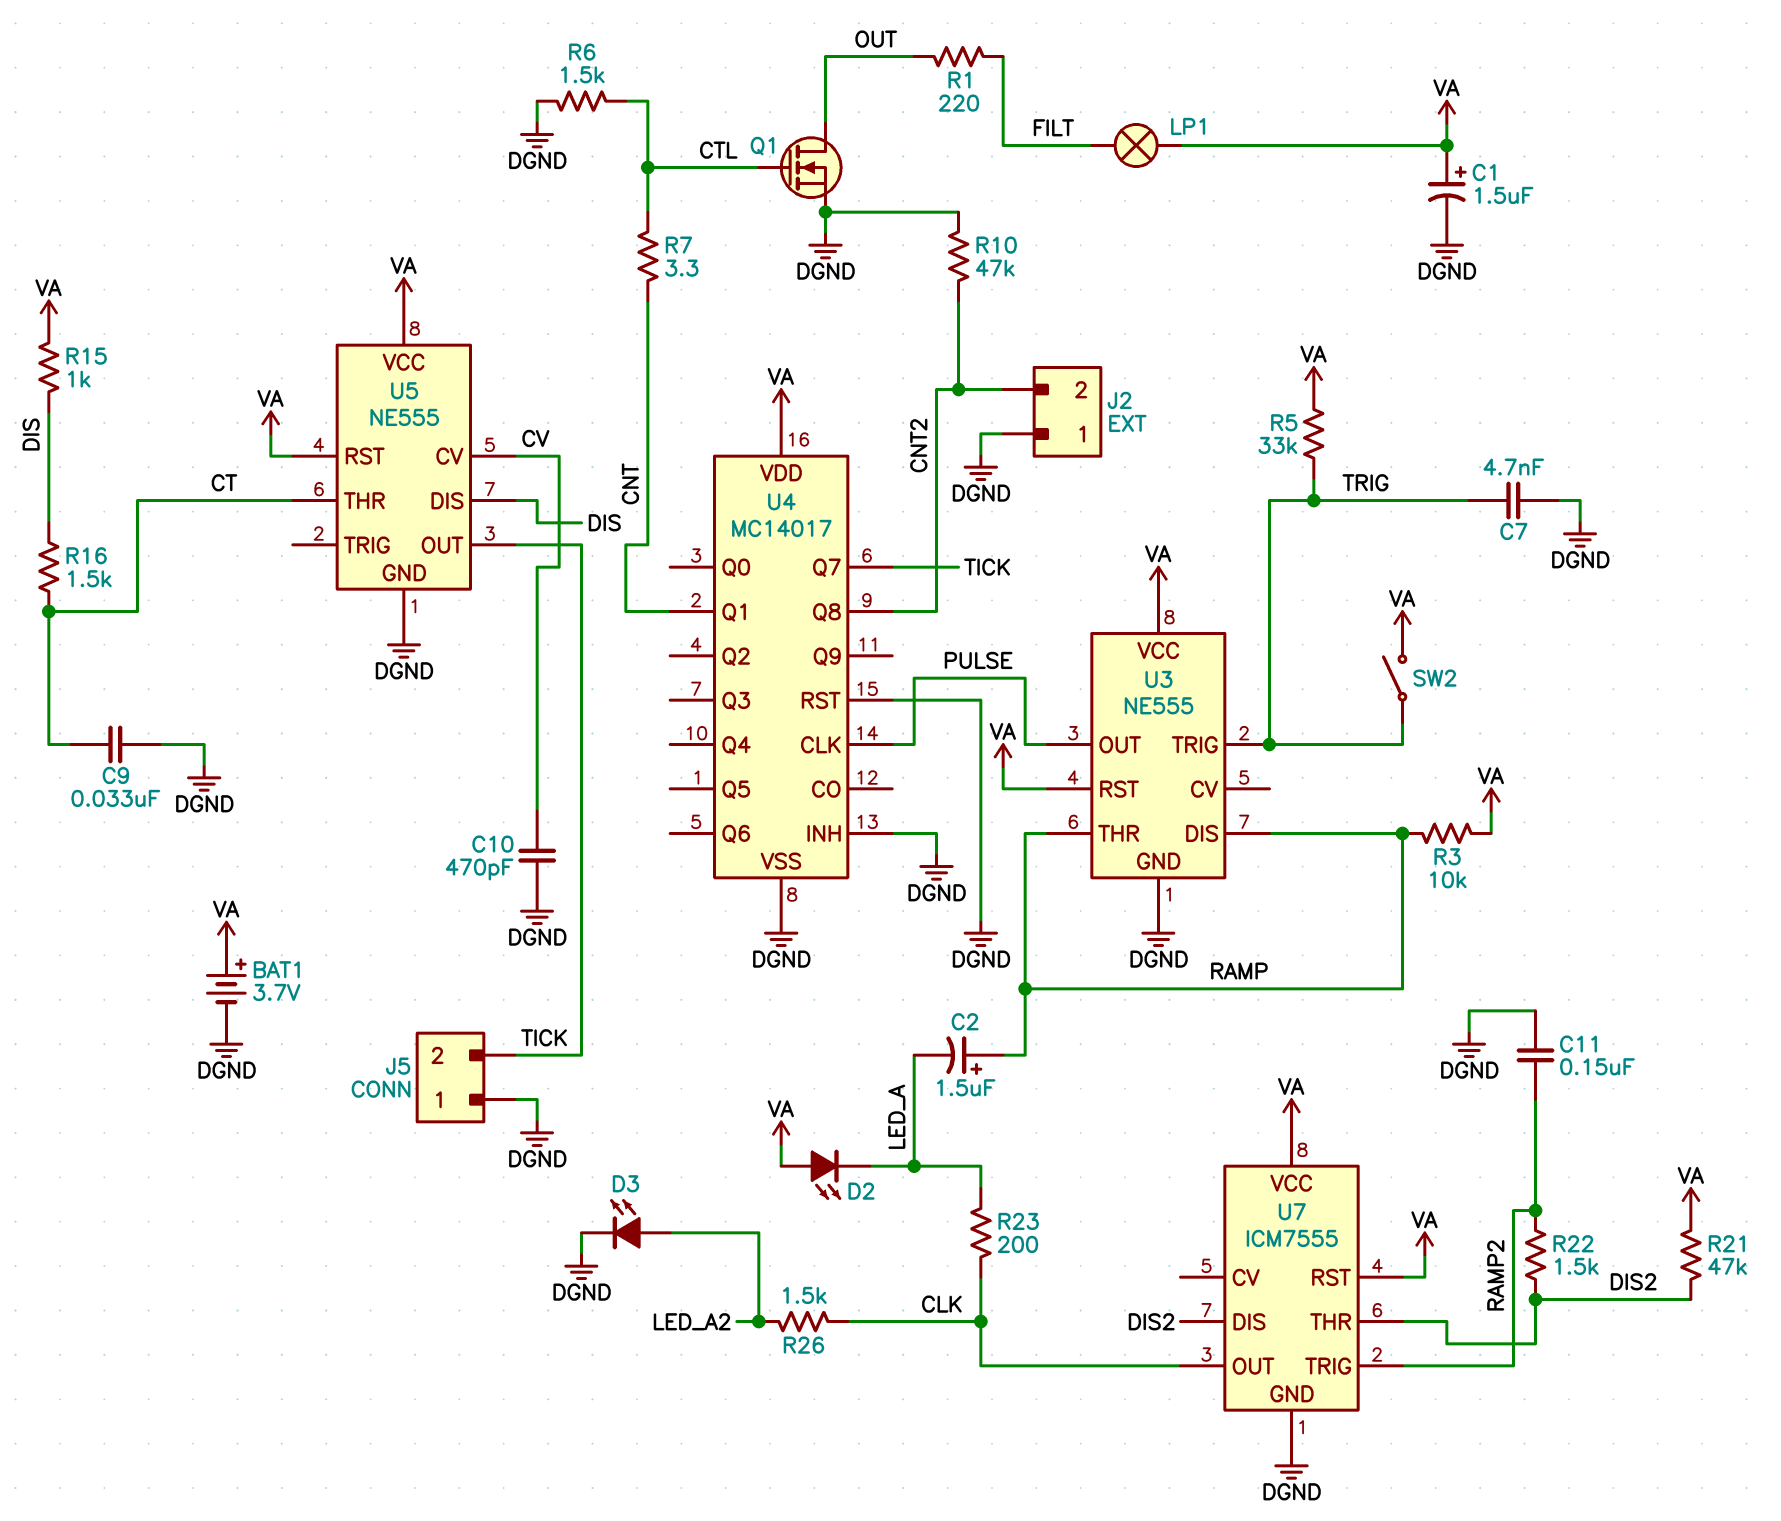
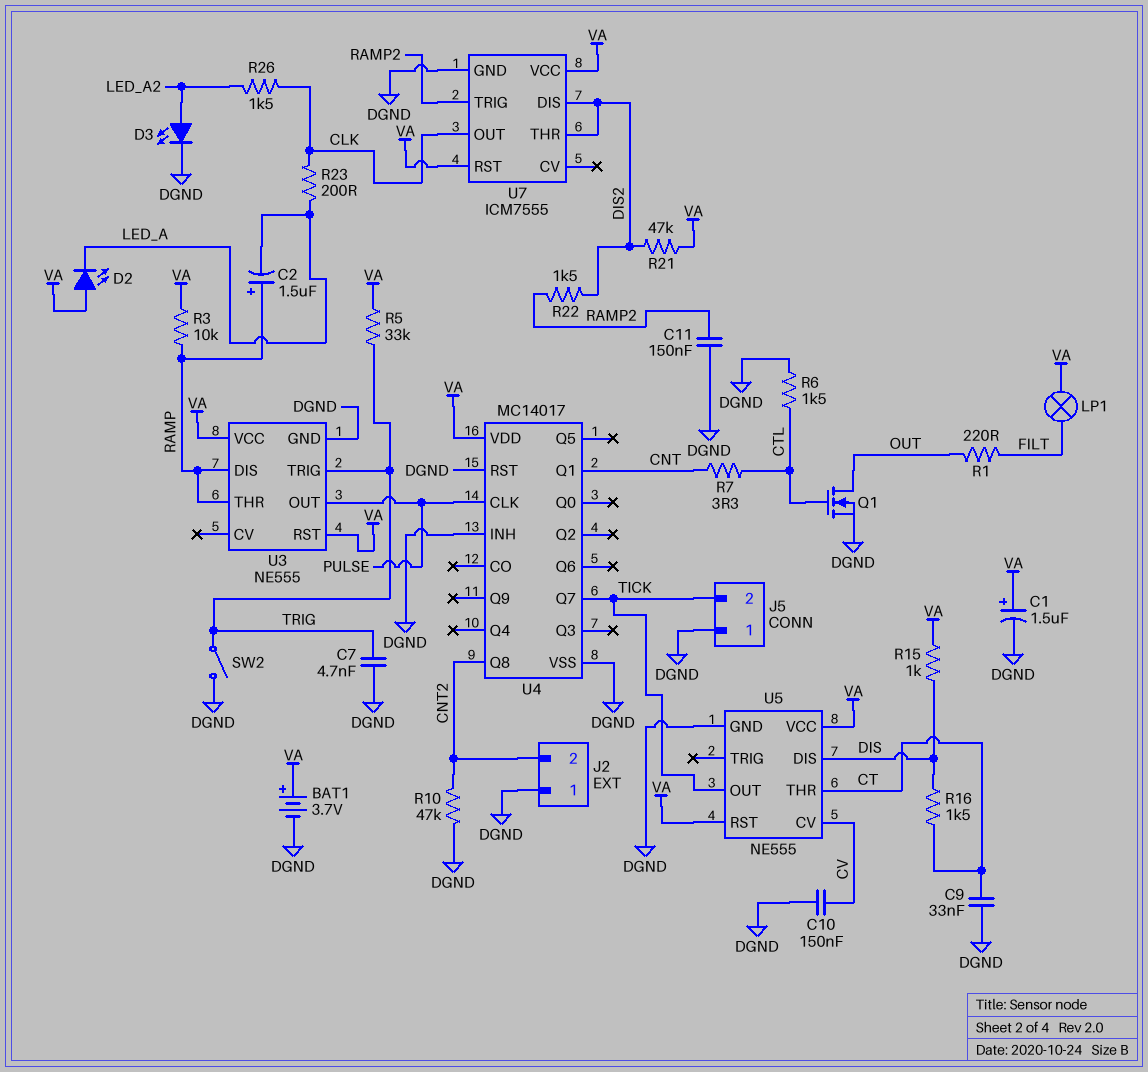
C10: 470pF (CV, DGND) -> 150nF (CV, DGND)
SW2: switch (TRIG, VA) -> switch (DGND, TRIG)

